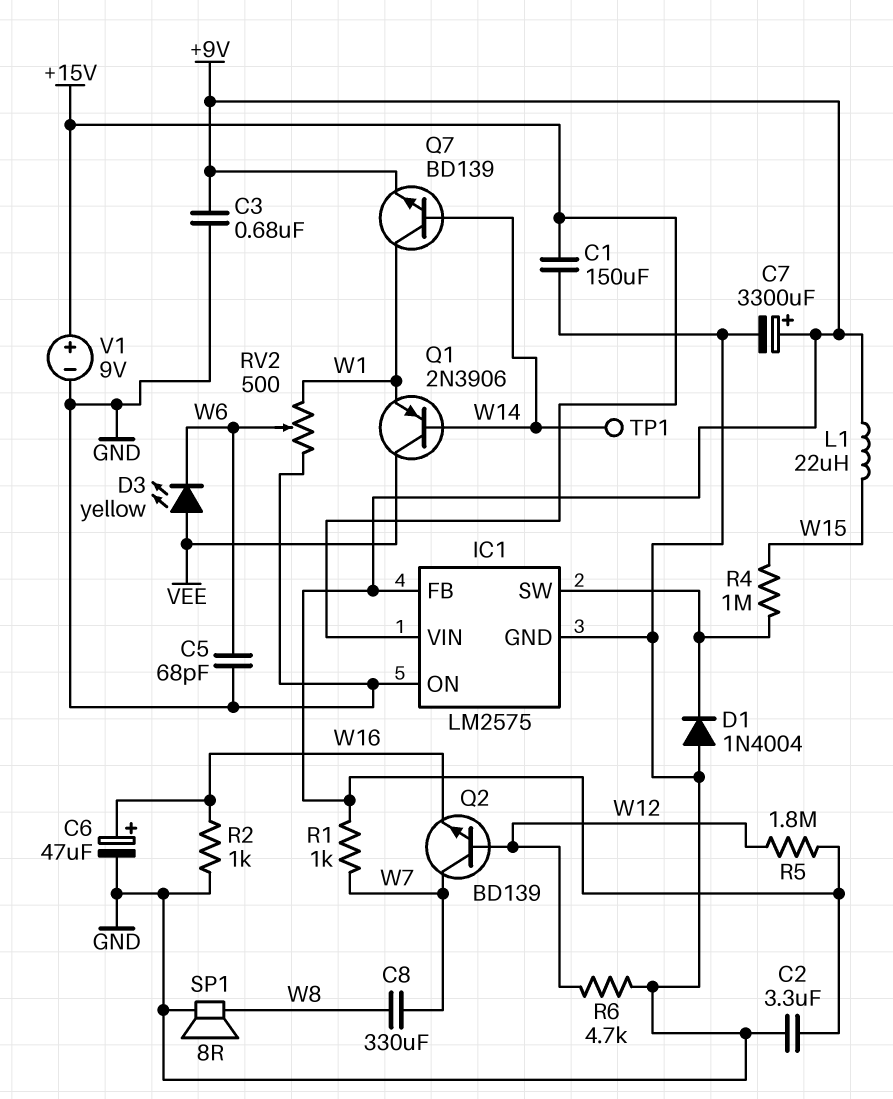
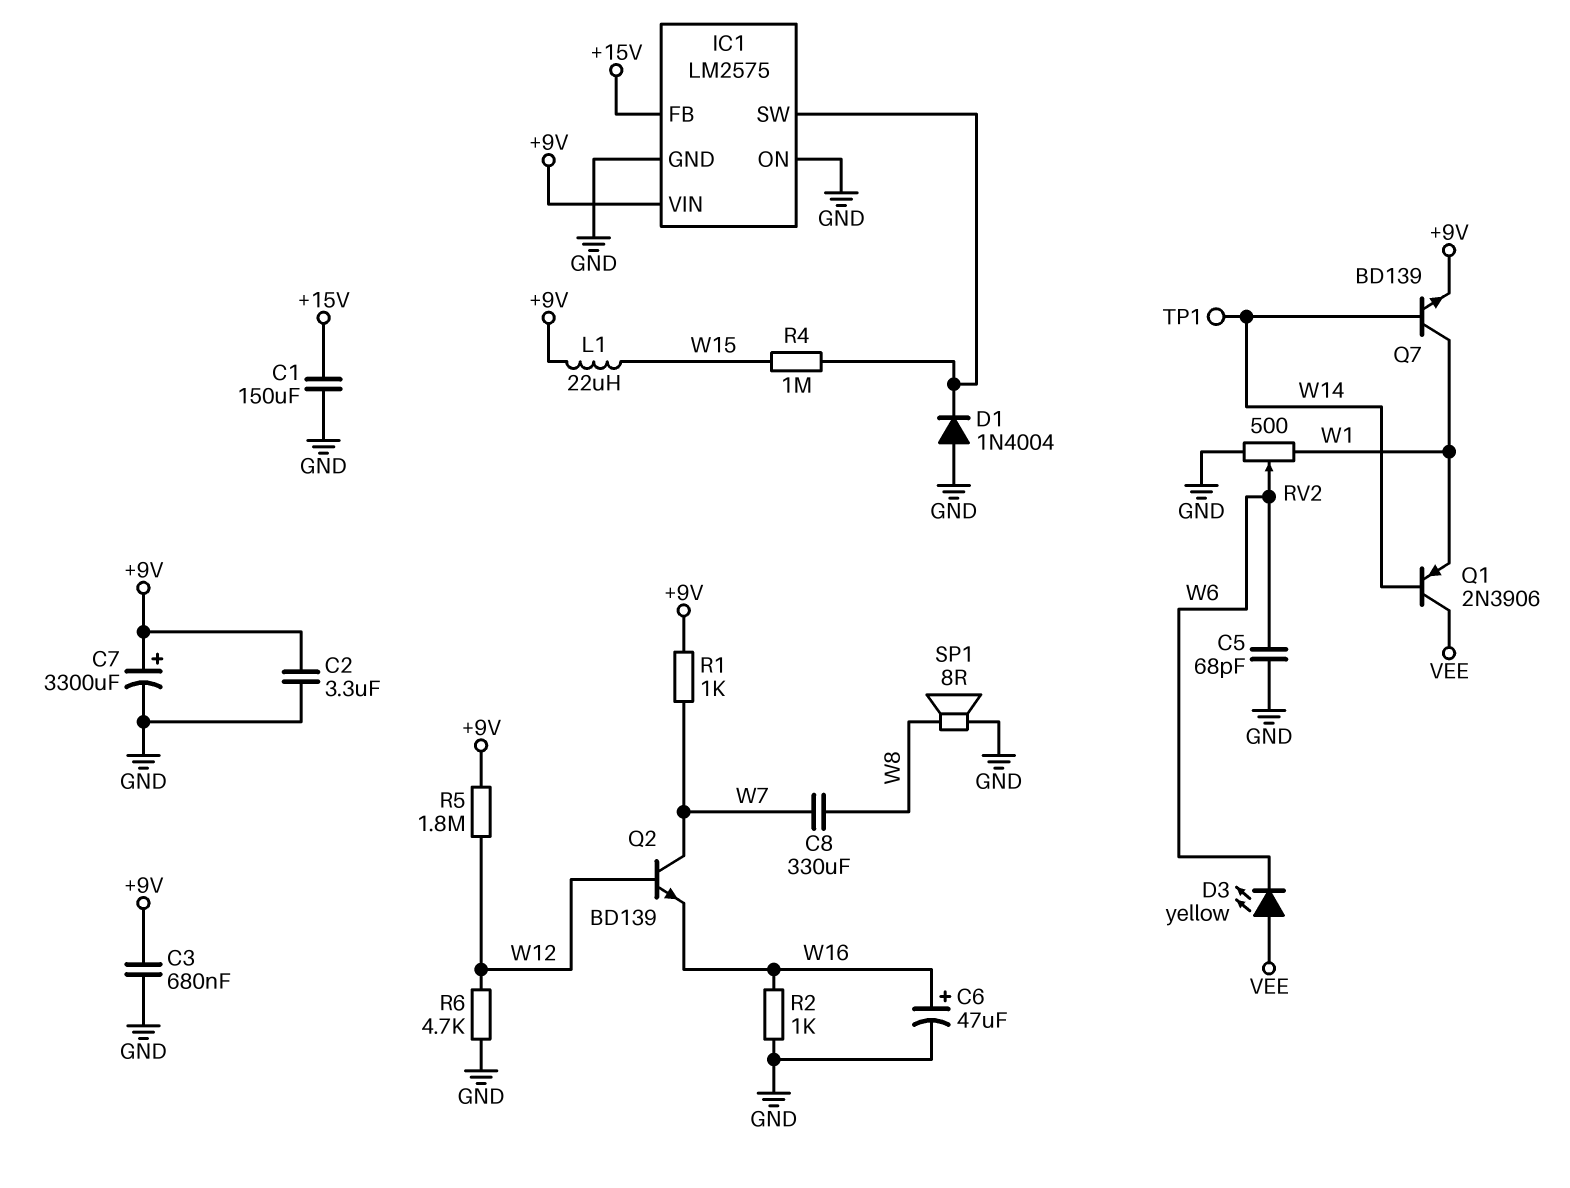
IC1 pin FB: +9V -> +15V
IC1 pin VIN: +15V -> +9V
V1: 9V (plus +15V, minus GND) -> none

